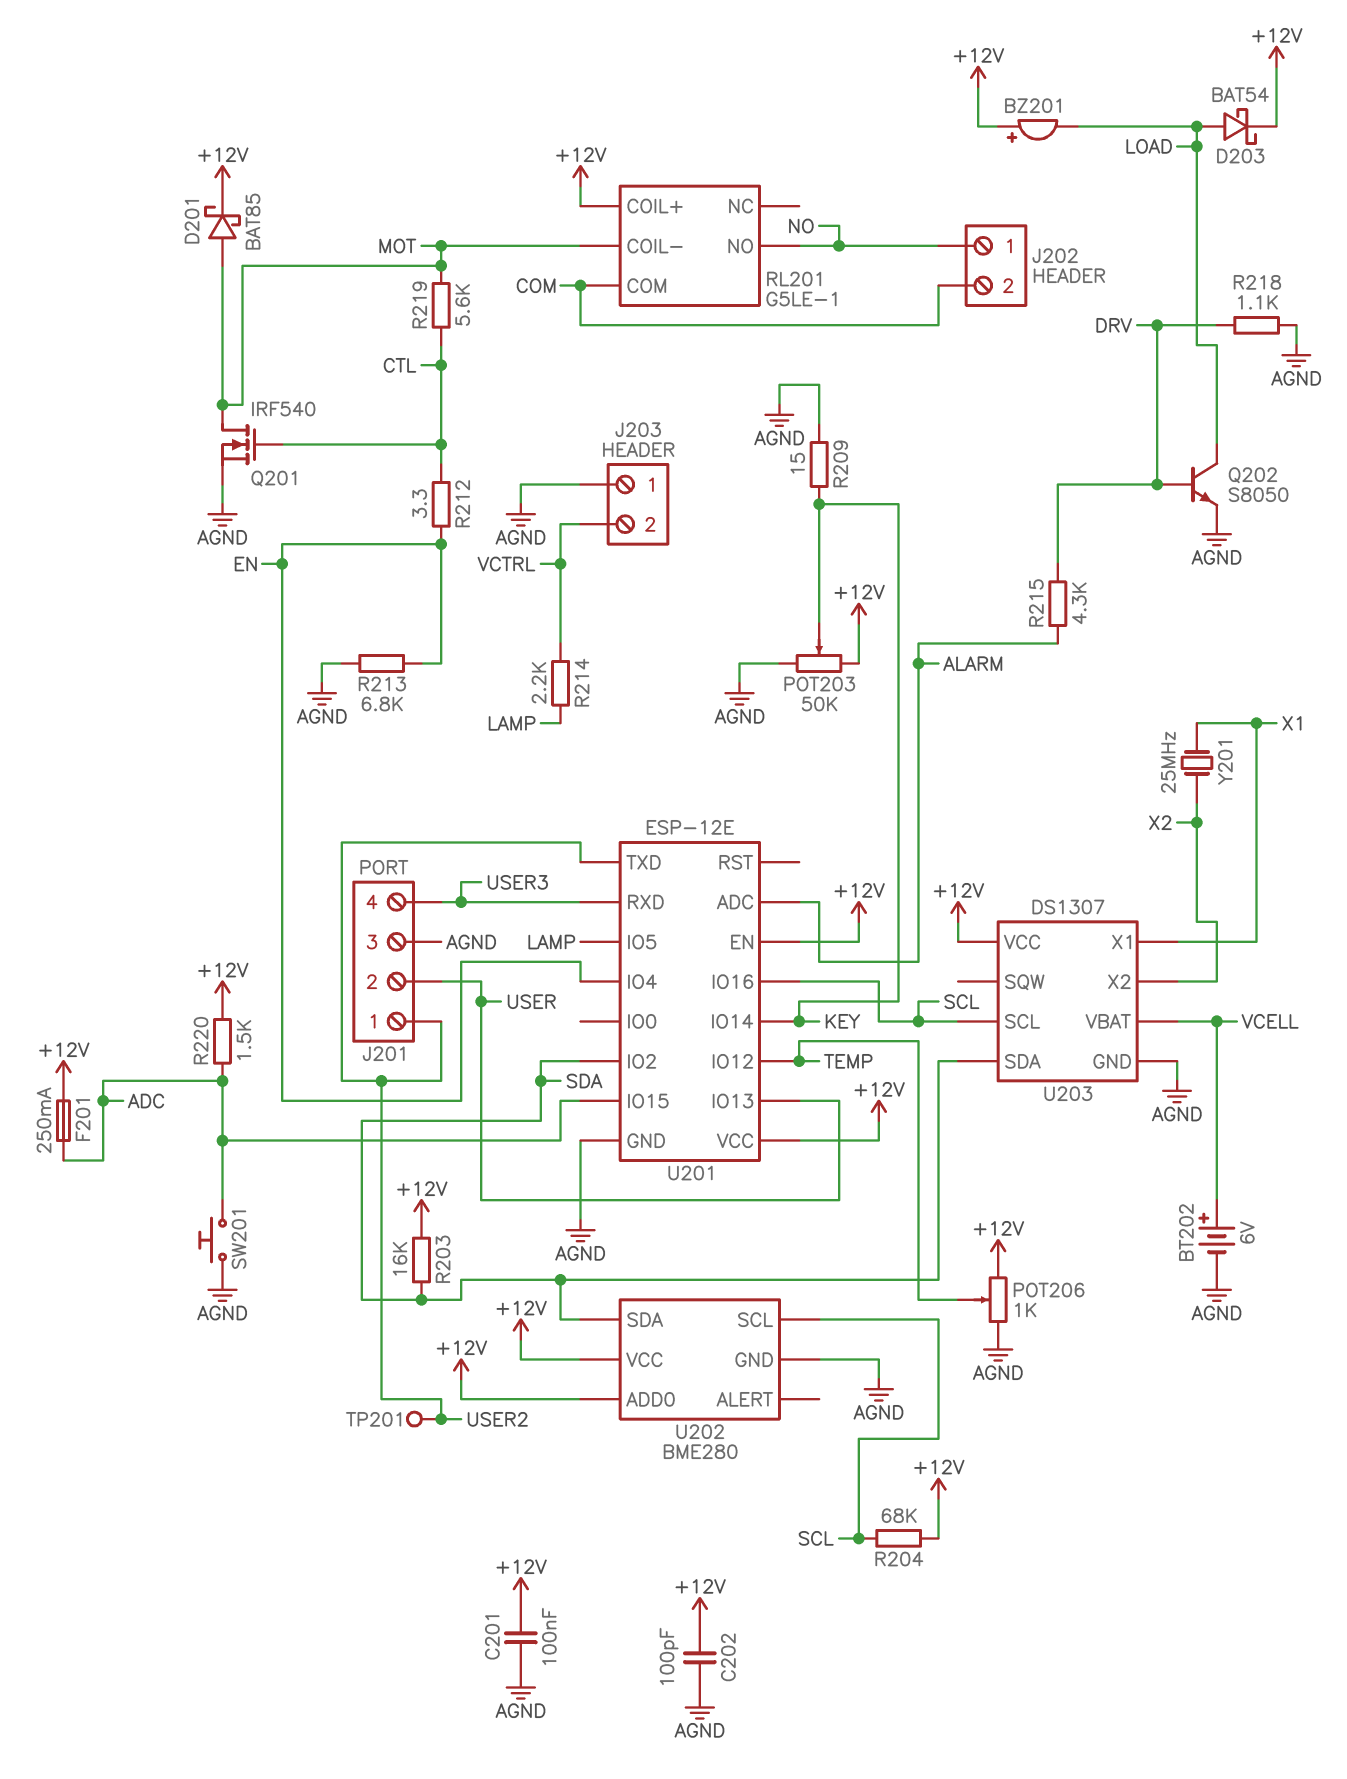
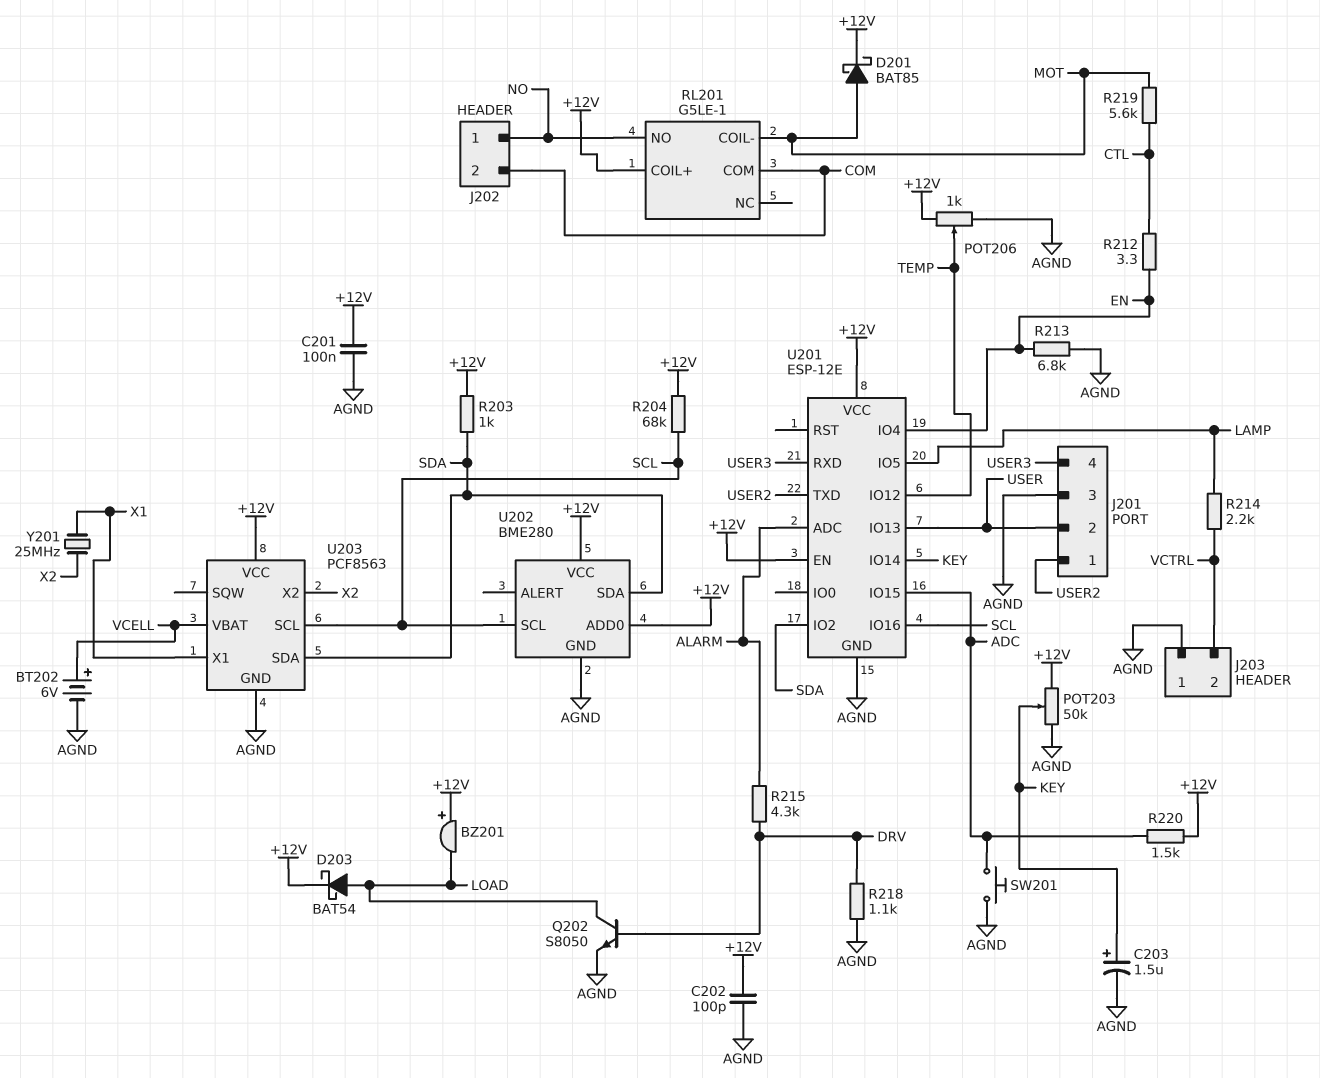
C203: none -> 1.5uF (plus KEY, minus AGND)
F201: 250mA (+12V, ADC) -> none
Q201: NMOS IRF540 (G CTL, D MOT, S AGND) -> none
R203: 16k (+12V, SDA) -> 1k (+12V, SDA)
R209: 15 (AGND, KEY) -> none
TP201: test point (USER2) -> none
U203: DS1307 -> PCF8563

